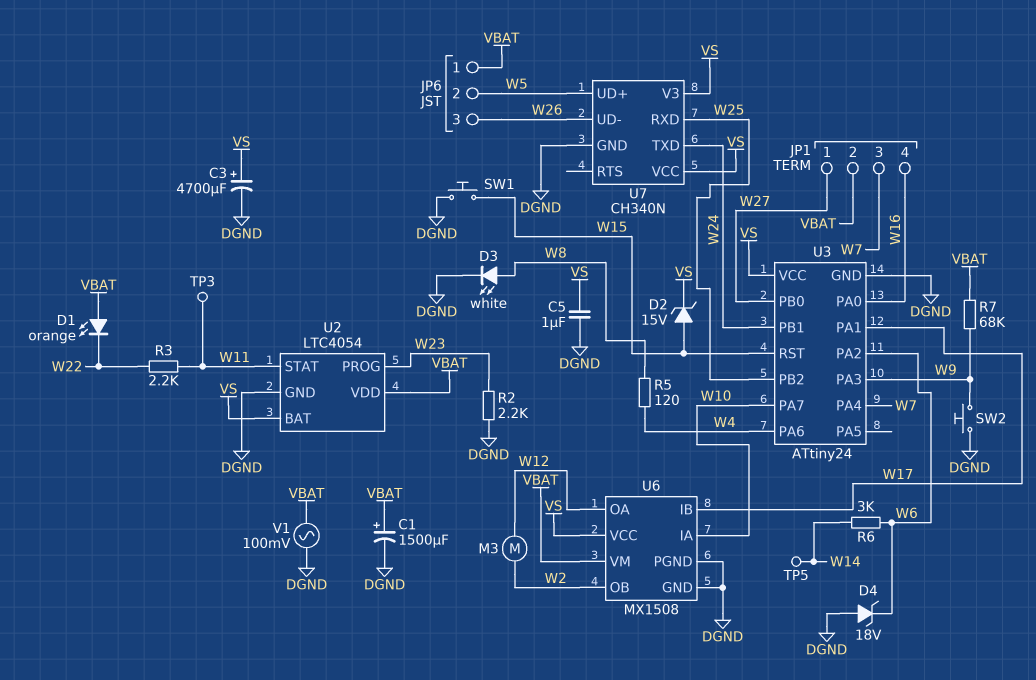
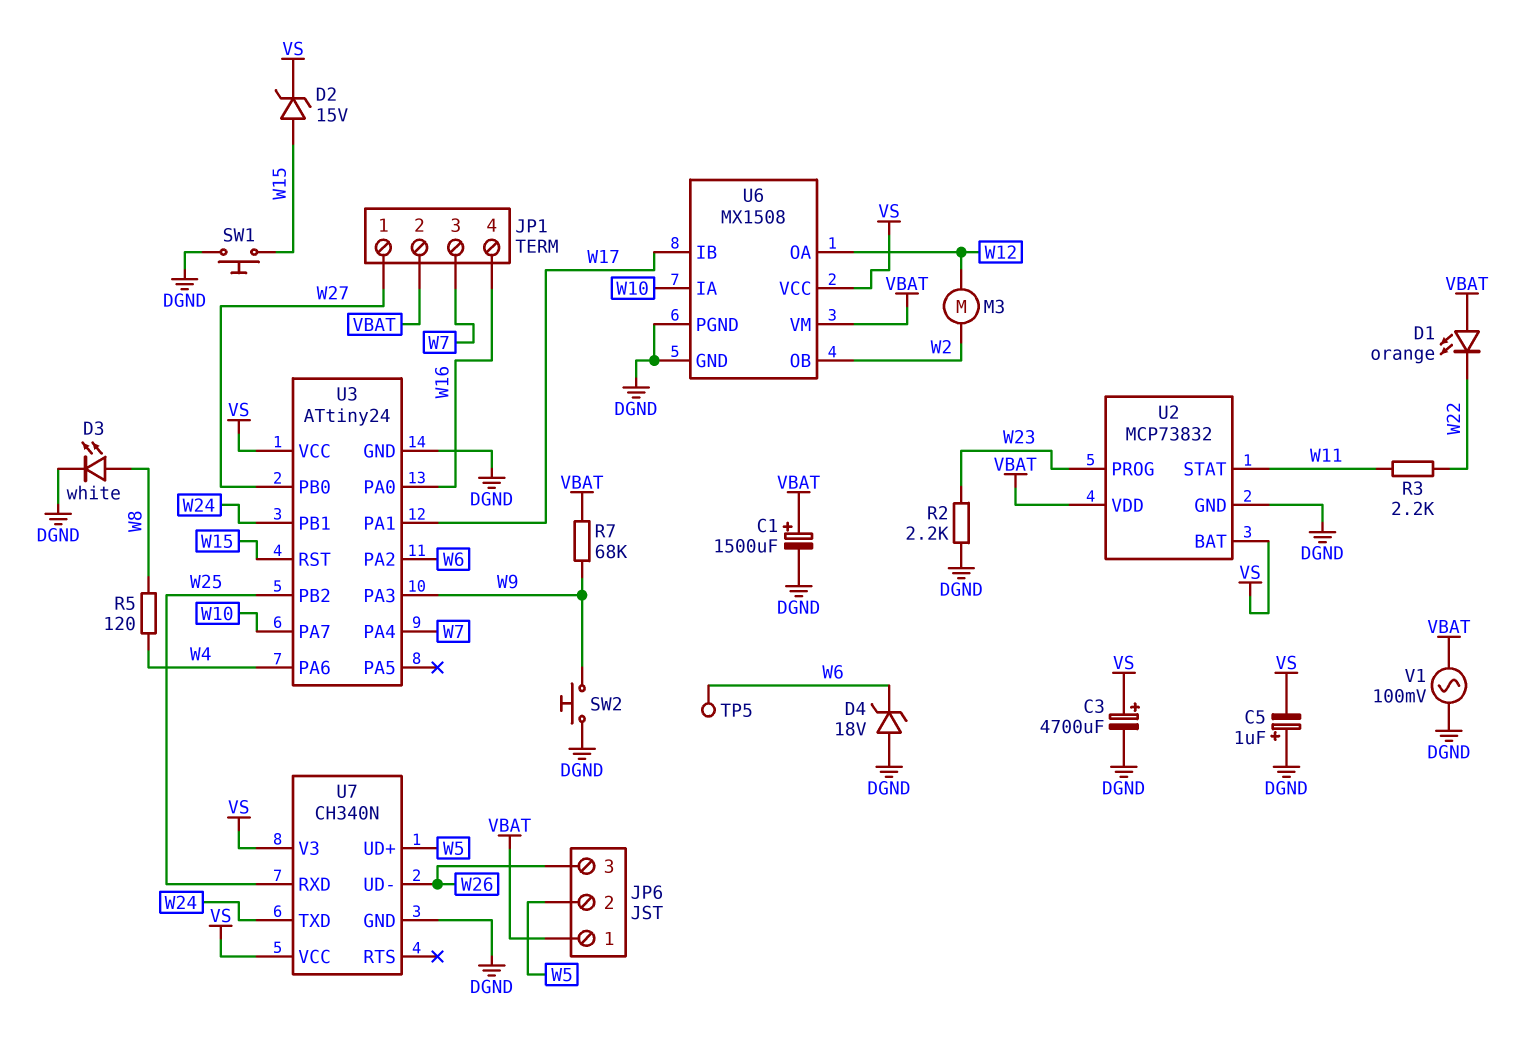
C5: 1uF (DGND, VS) -> 1uF (plus DGND, minus VS)
R6: 3k (W6, W14) -> none
TP3: test point (W11) -> none
TP5: test point (W14) -> test point (W6)
U2: LTC4054 -> MCP73832

